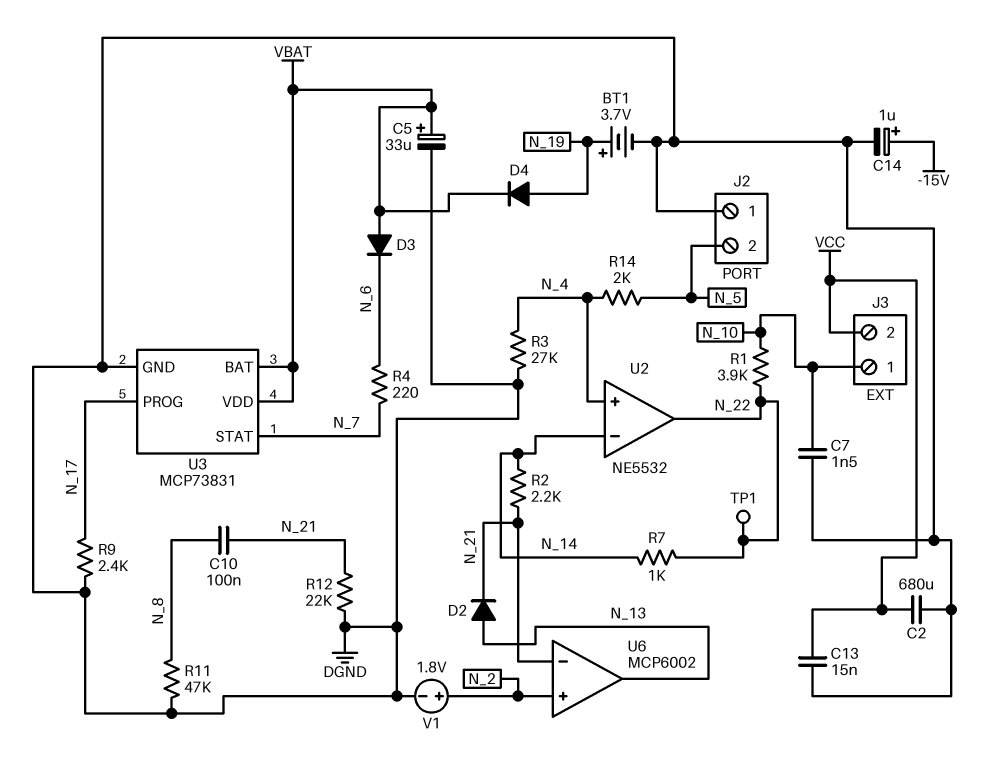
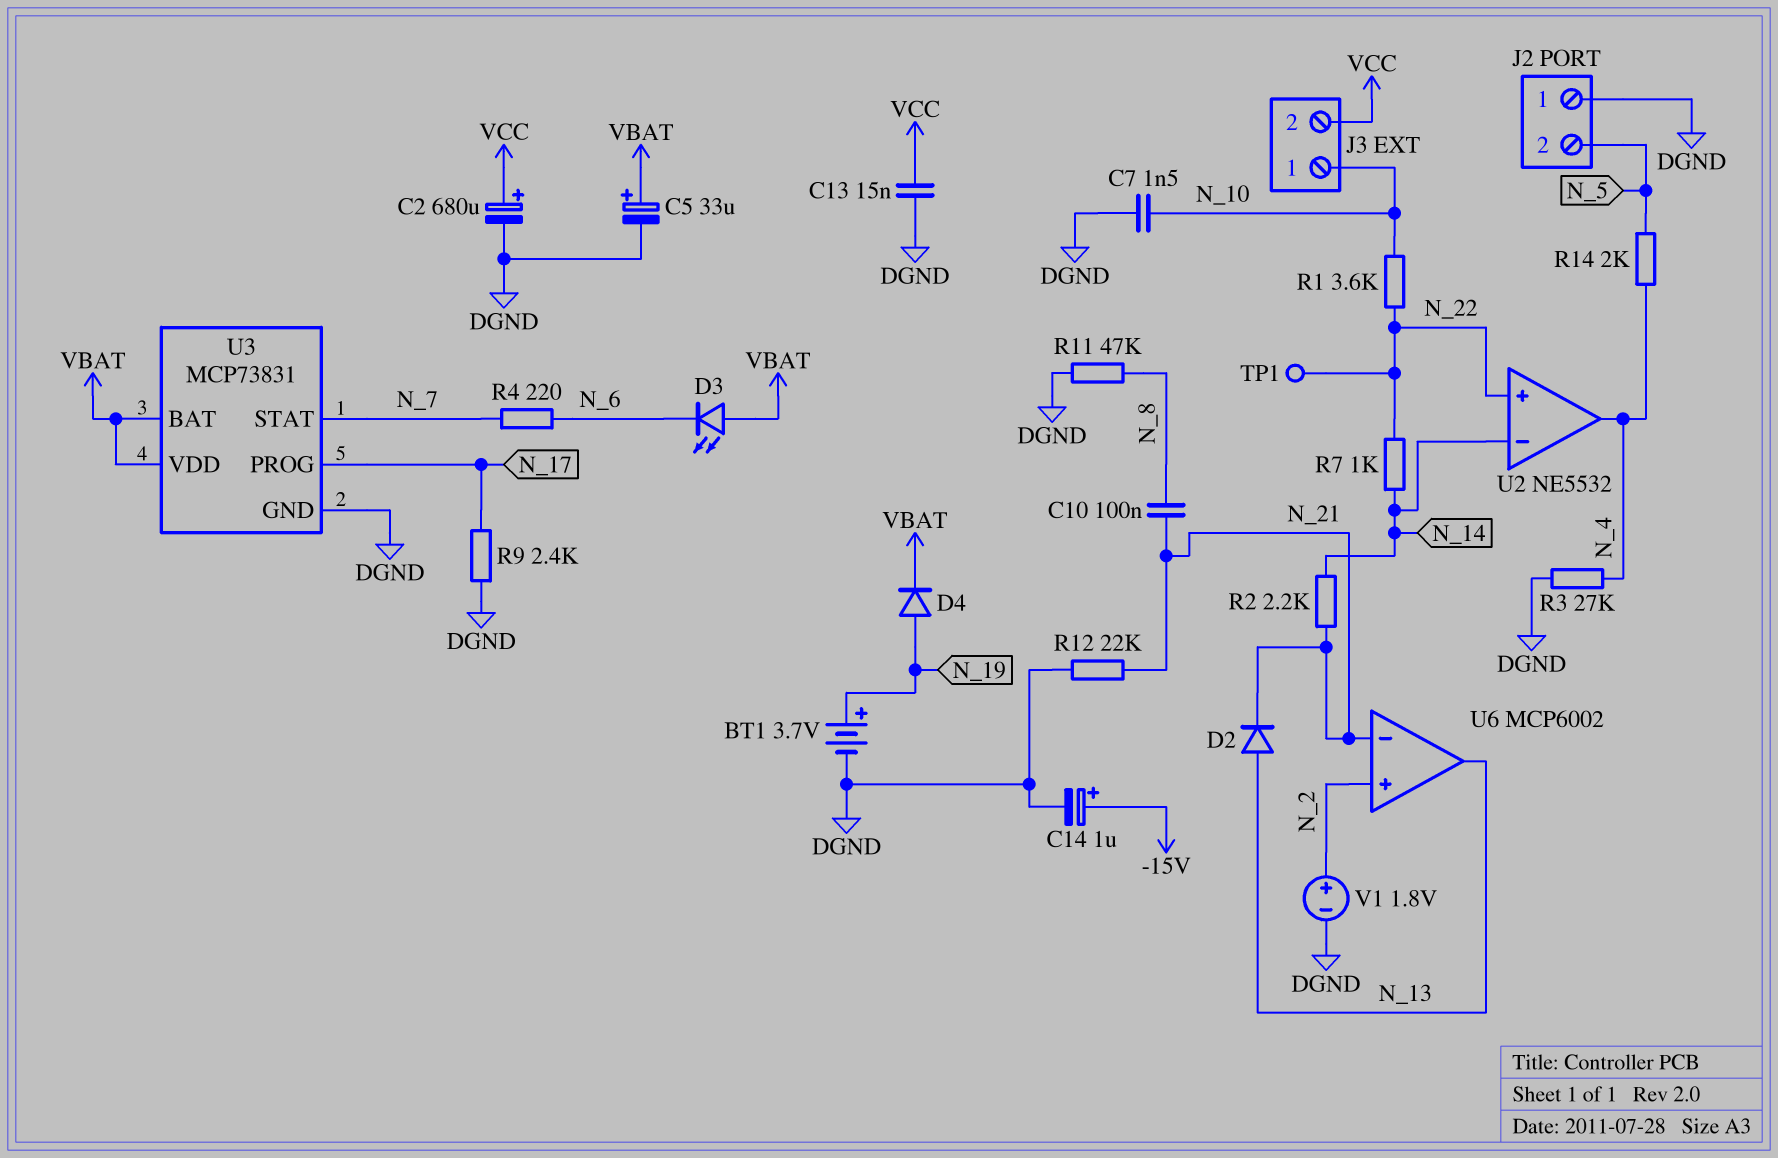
C2: 680uF (DGND, VCC) -> 680uF (plus VCC, minus DGND)
D3: diode (A VBAT, K N_6) -> LED (A VBAT, K N_6)
R1: 3.9k (N_10, N_22) -> 3.6k (N_10, N_22)
U2 pin in+: N_4 -> N_22
U2 pin out: N_22 -> N_4

